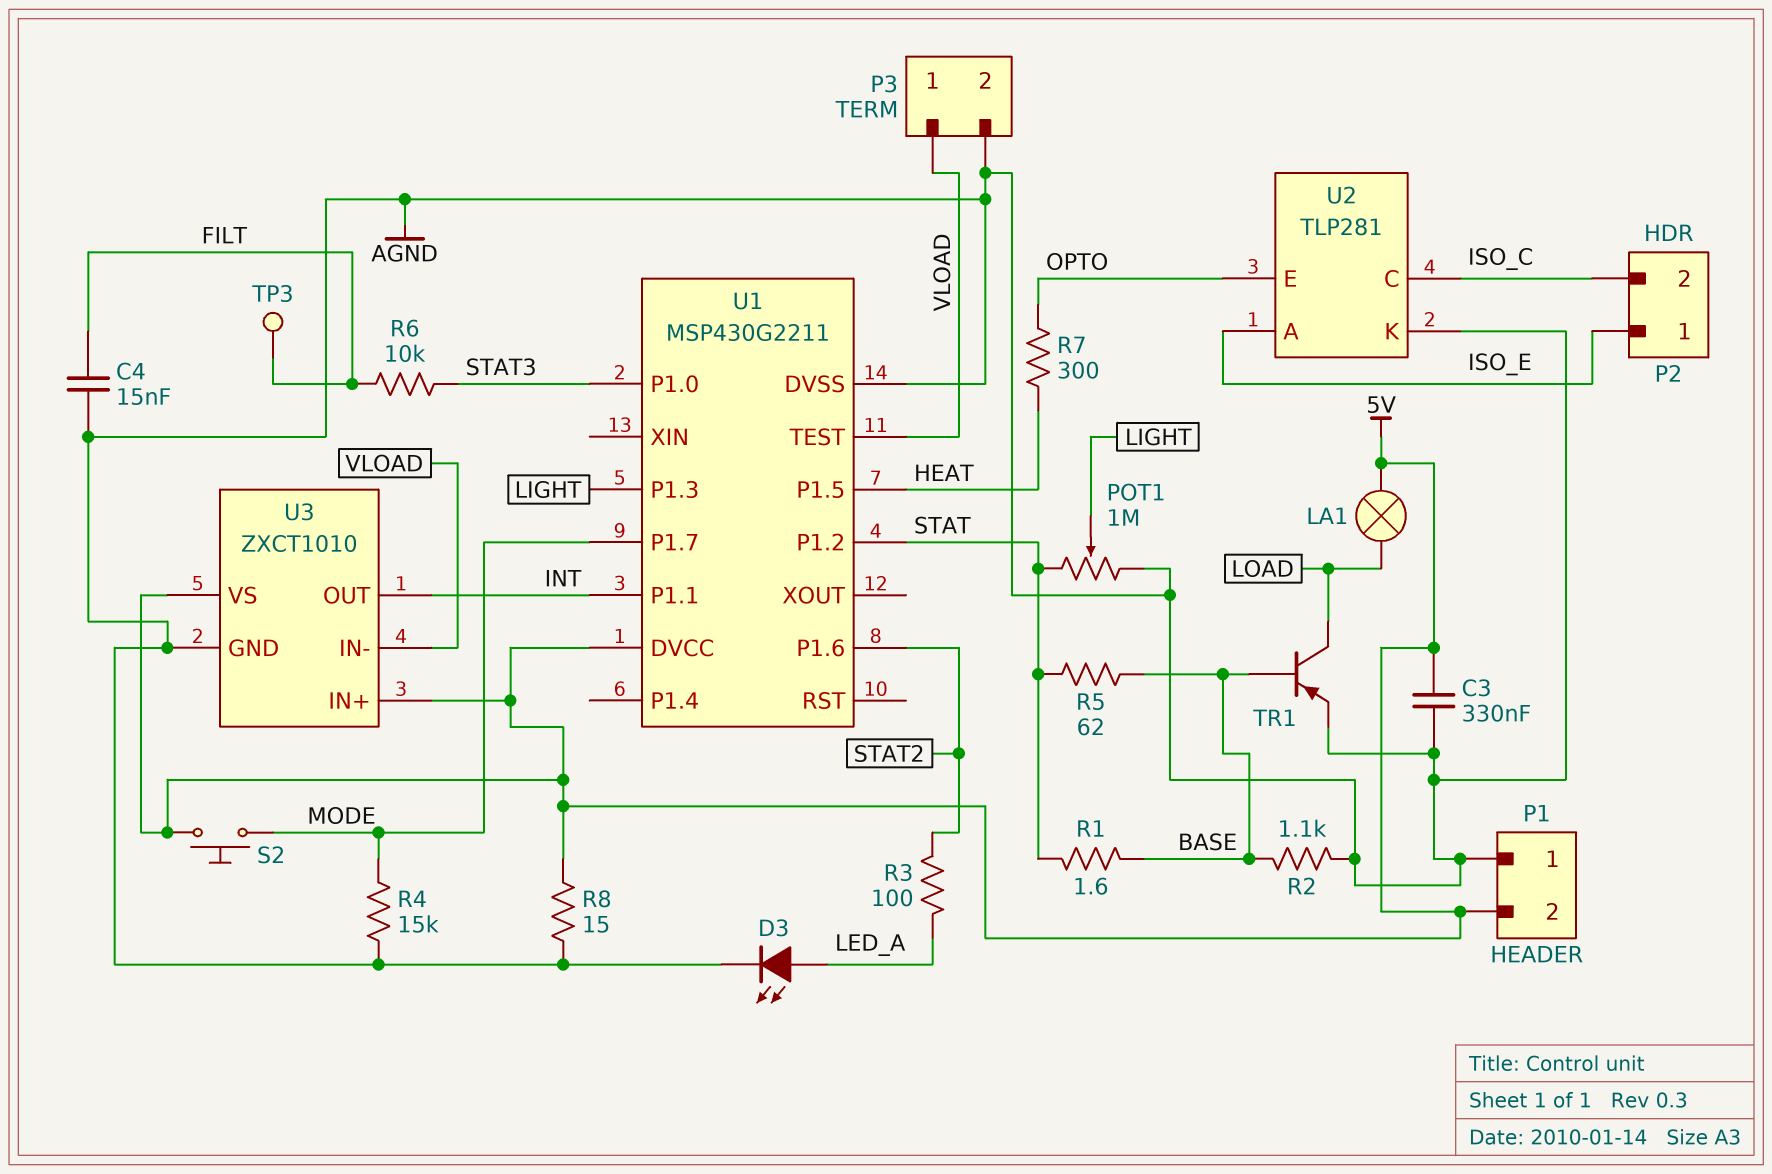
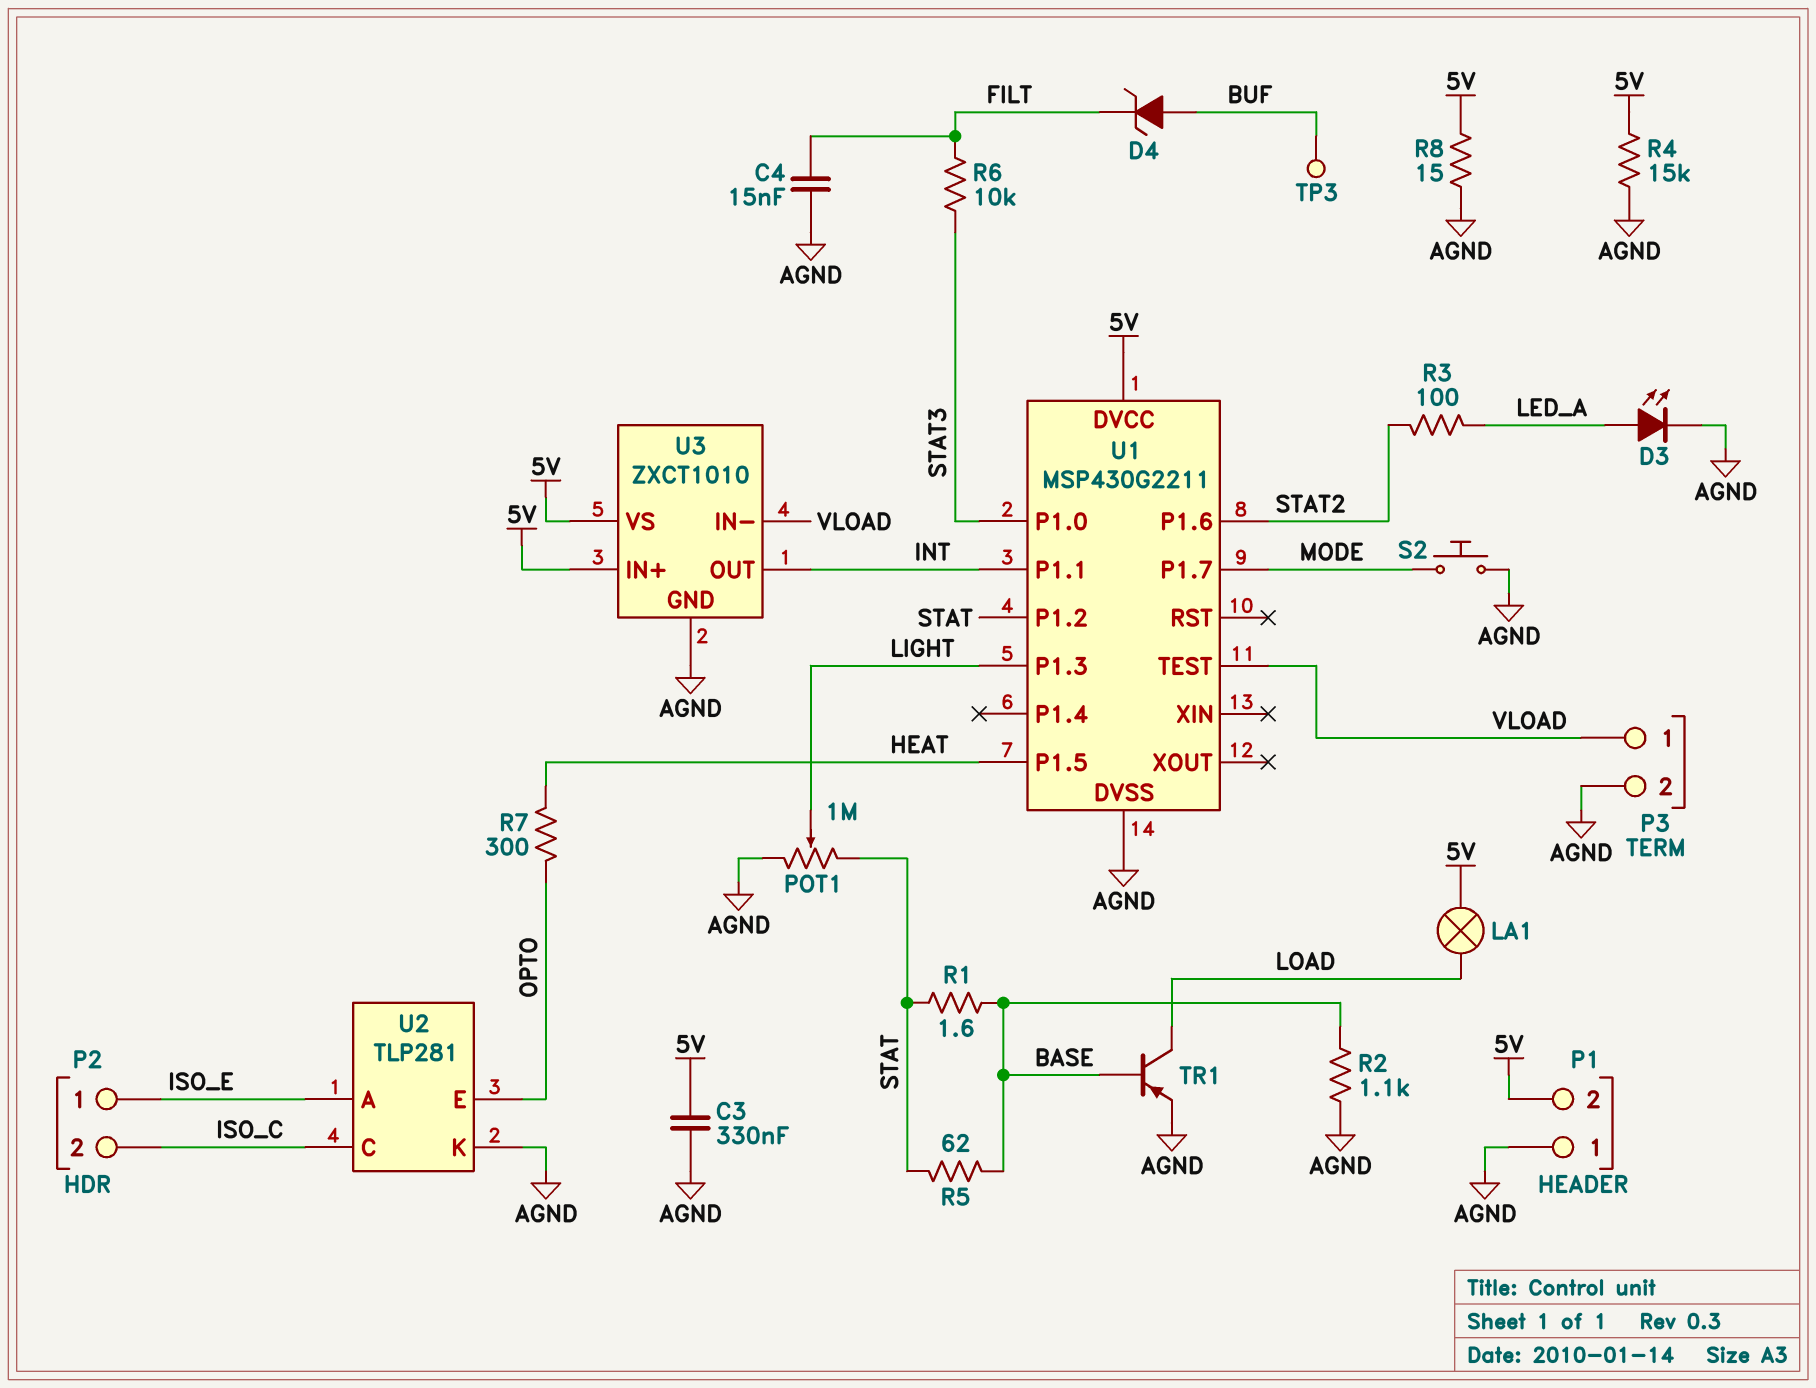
D4: none -> zener (A BUF, K FILT)
R4: 15k (AGND, MODE) -> 15k (5V, AGND)
S2: button (5V, MODE) -> button (AGND, MODE)
TP3: test point (FILT) -> test point (BUF)

